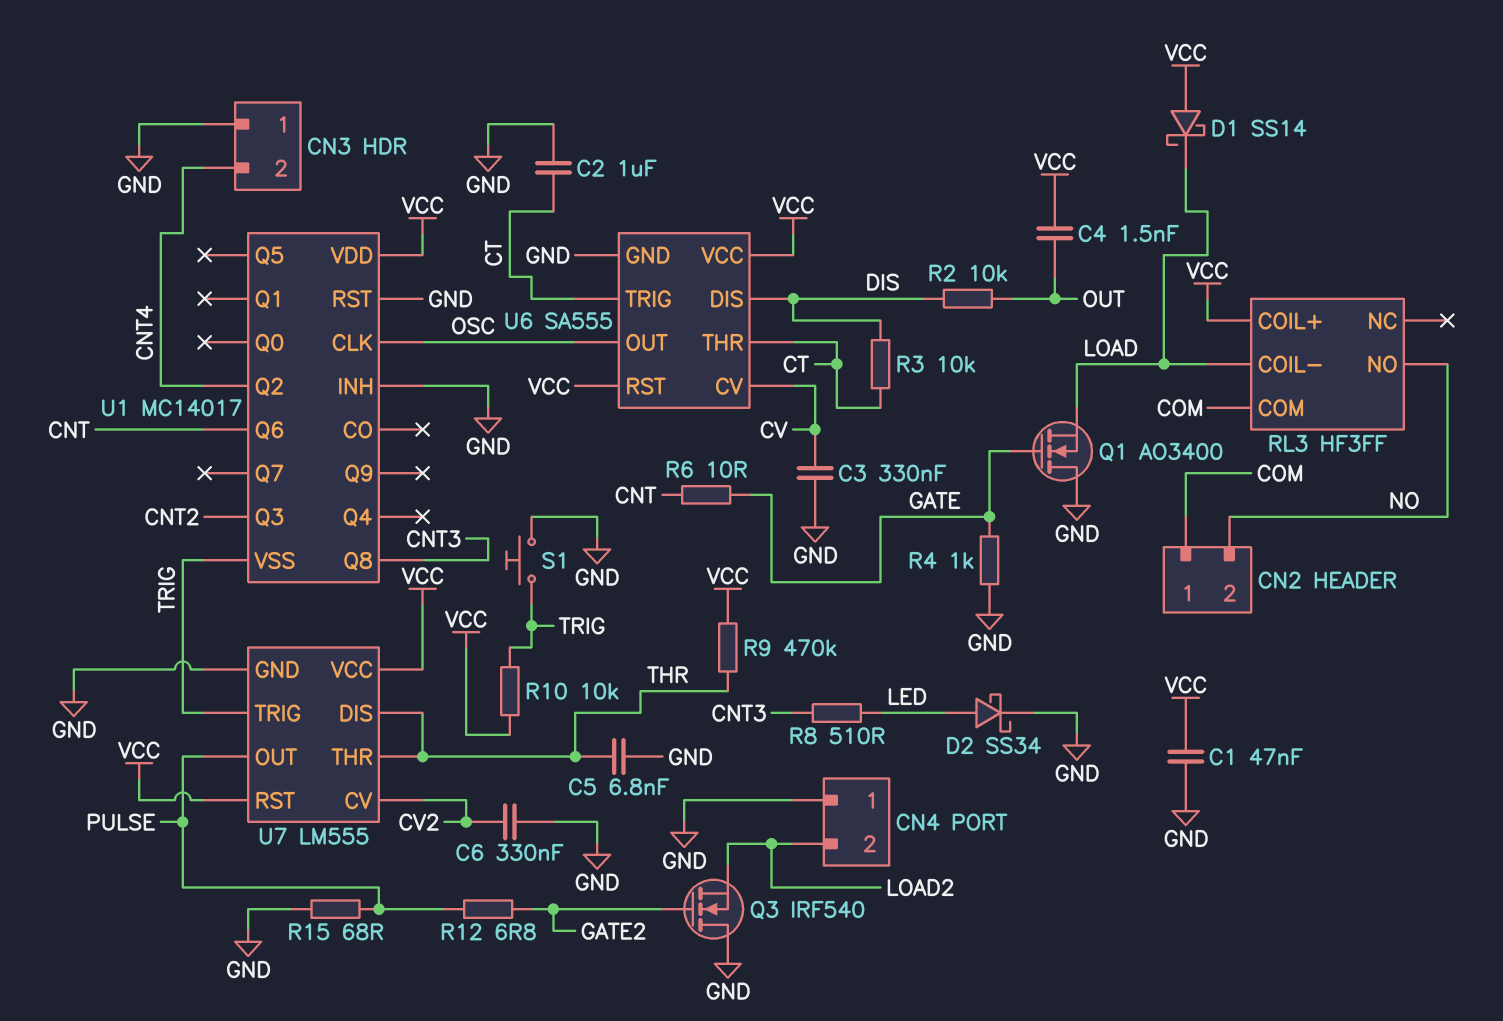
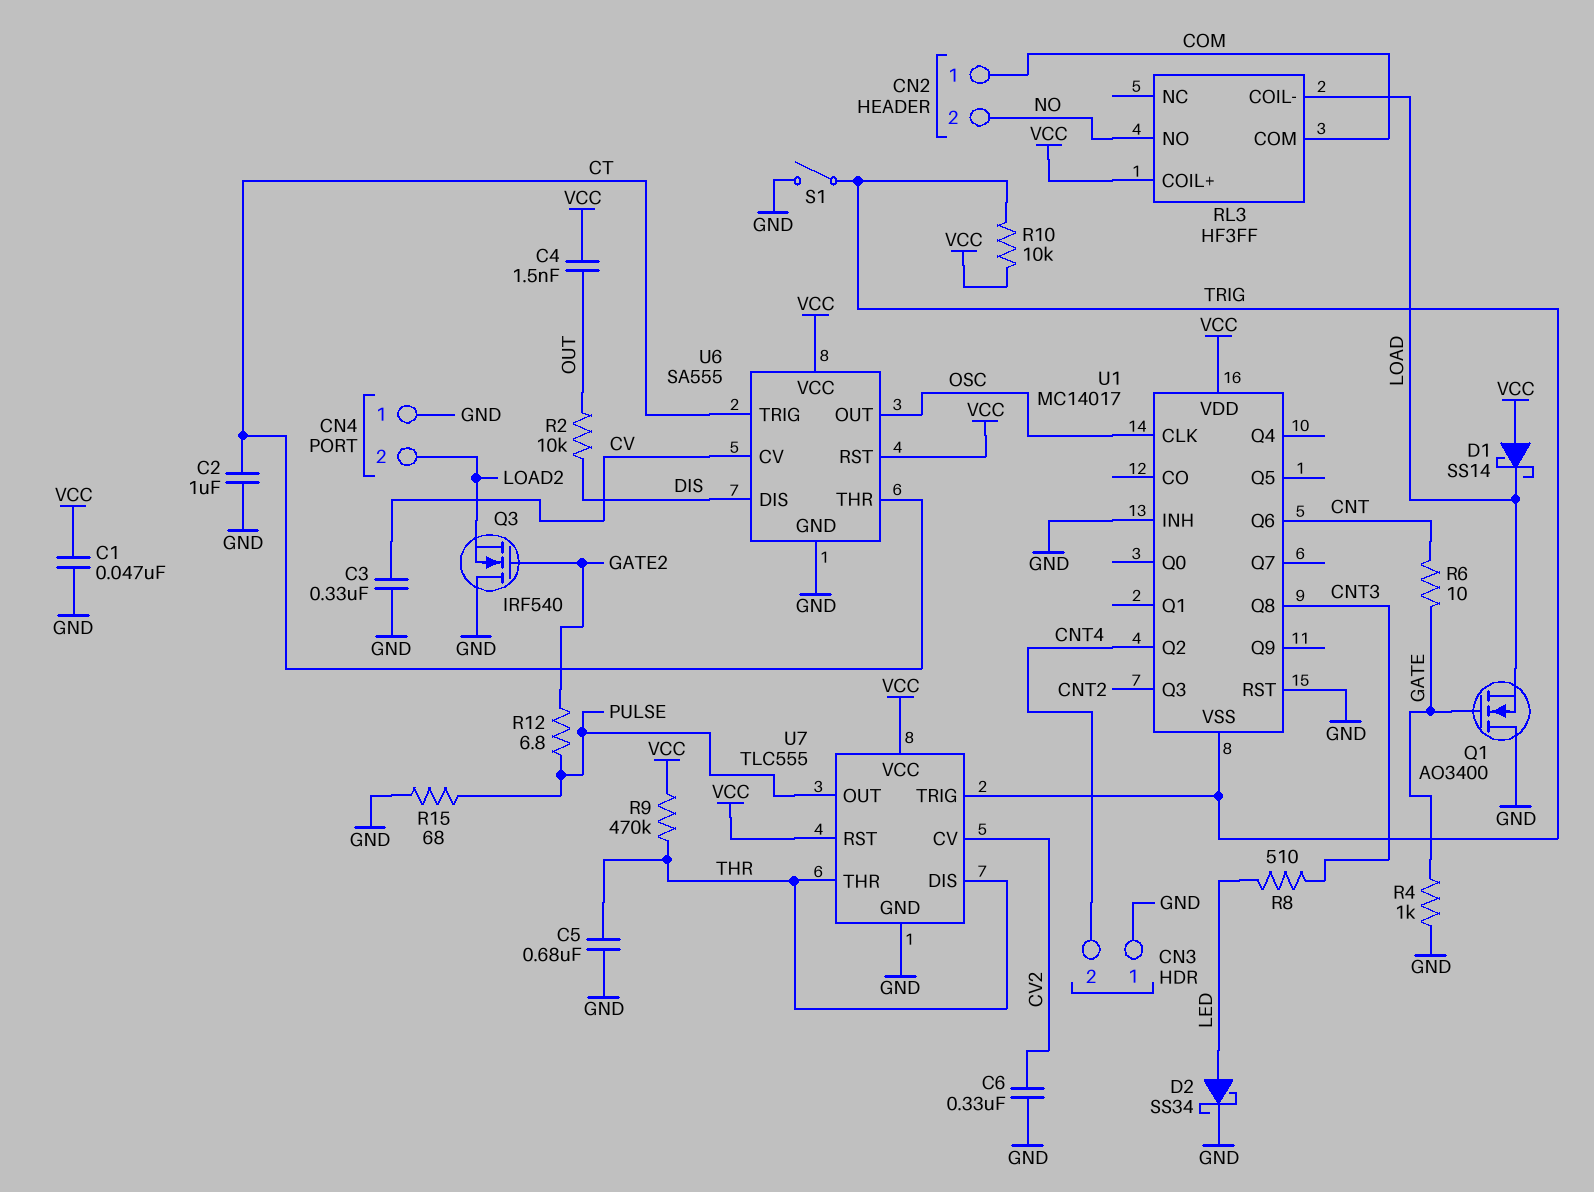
C5: 6.8nF (GND, THR) -> 680nF (GND, THR)
R3: 10k (CT, DIS) -> none
S1: button (GND, TRIG) -> switch (GND, TRIG)
U7: LM555 -> TLC555

